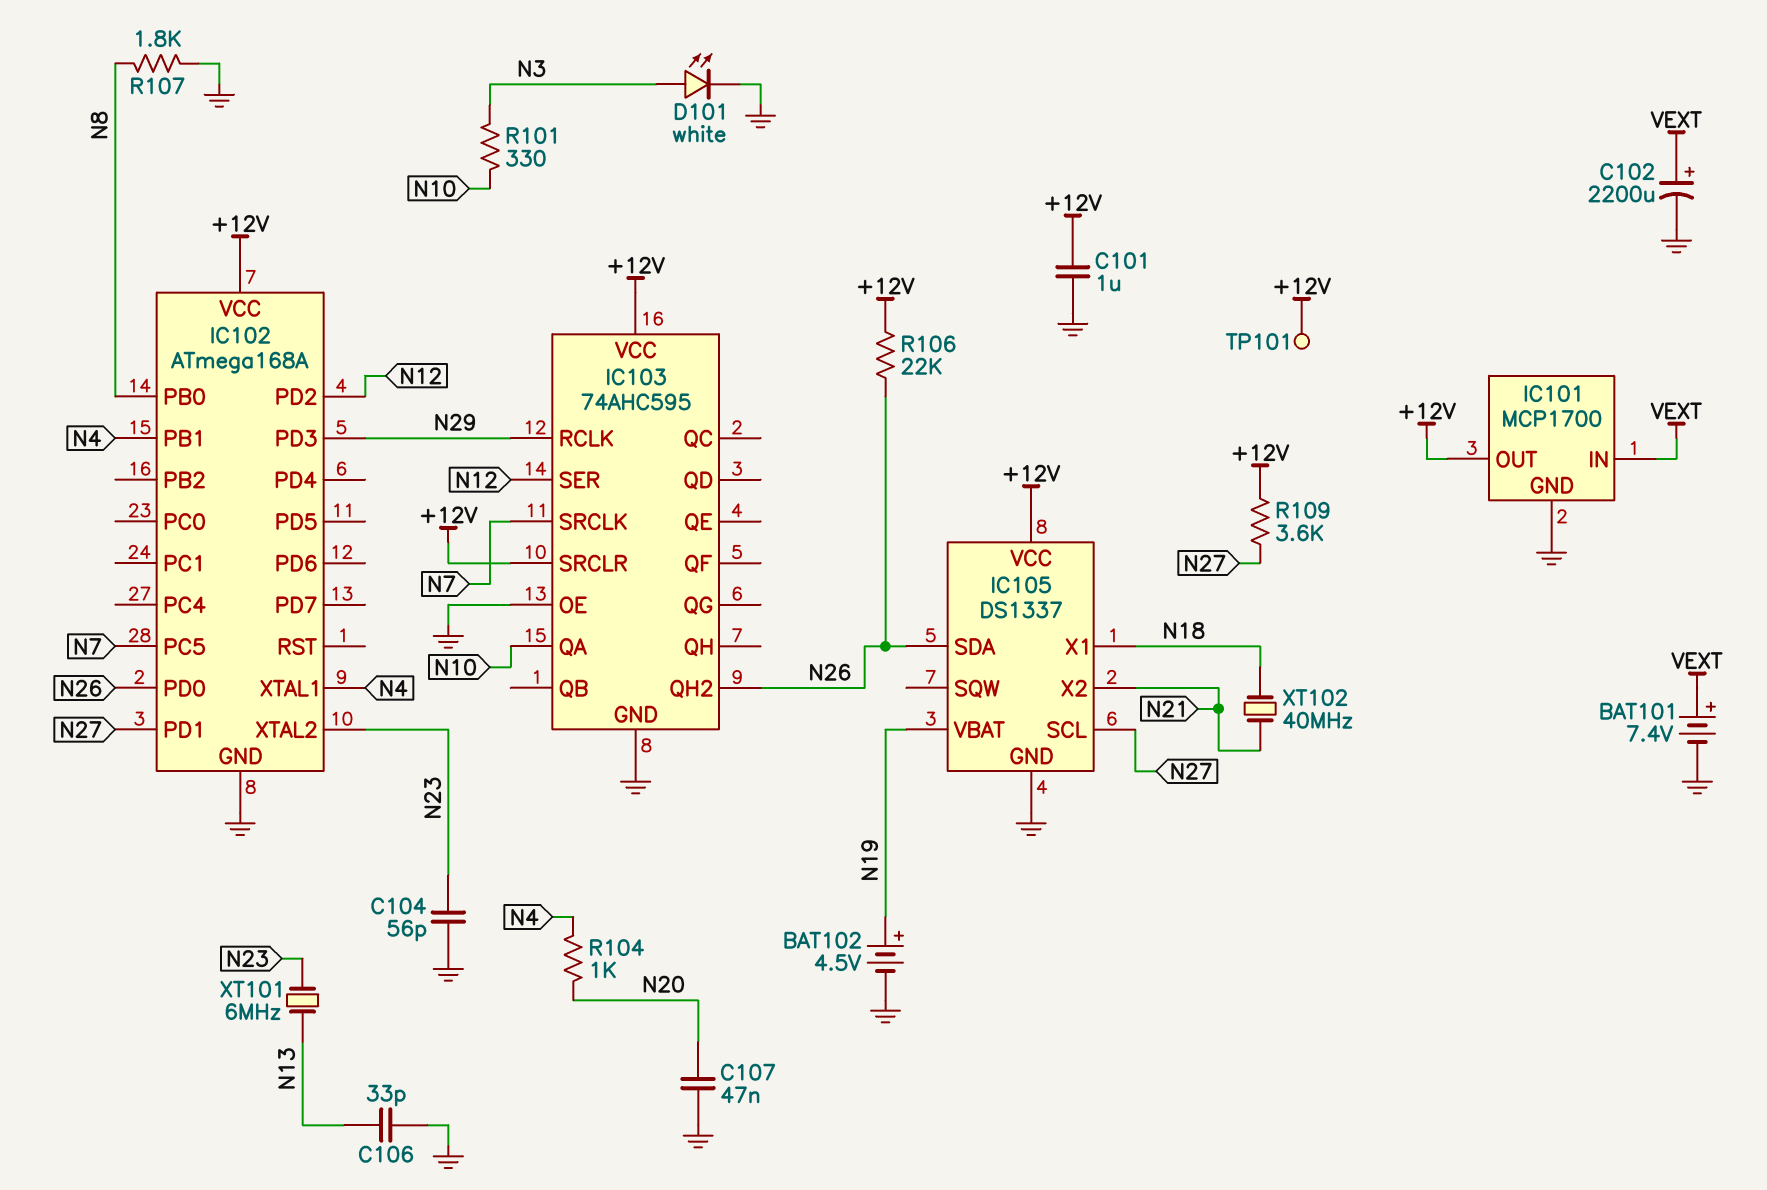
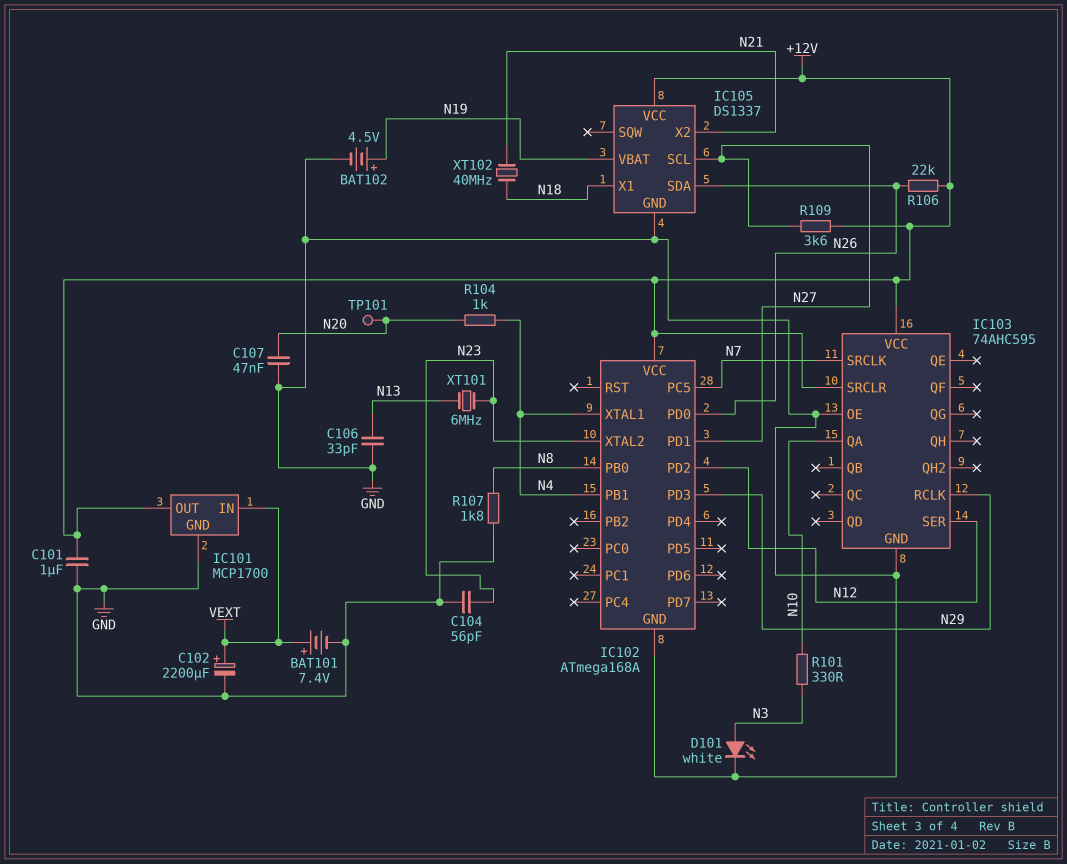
IC103 pin QH2: N26 -> none
TP101: test point (+12V) -> test point (N20)

